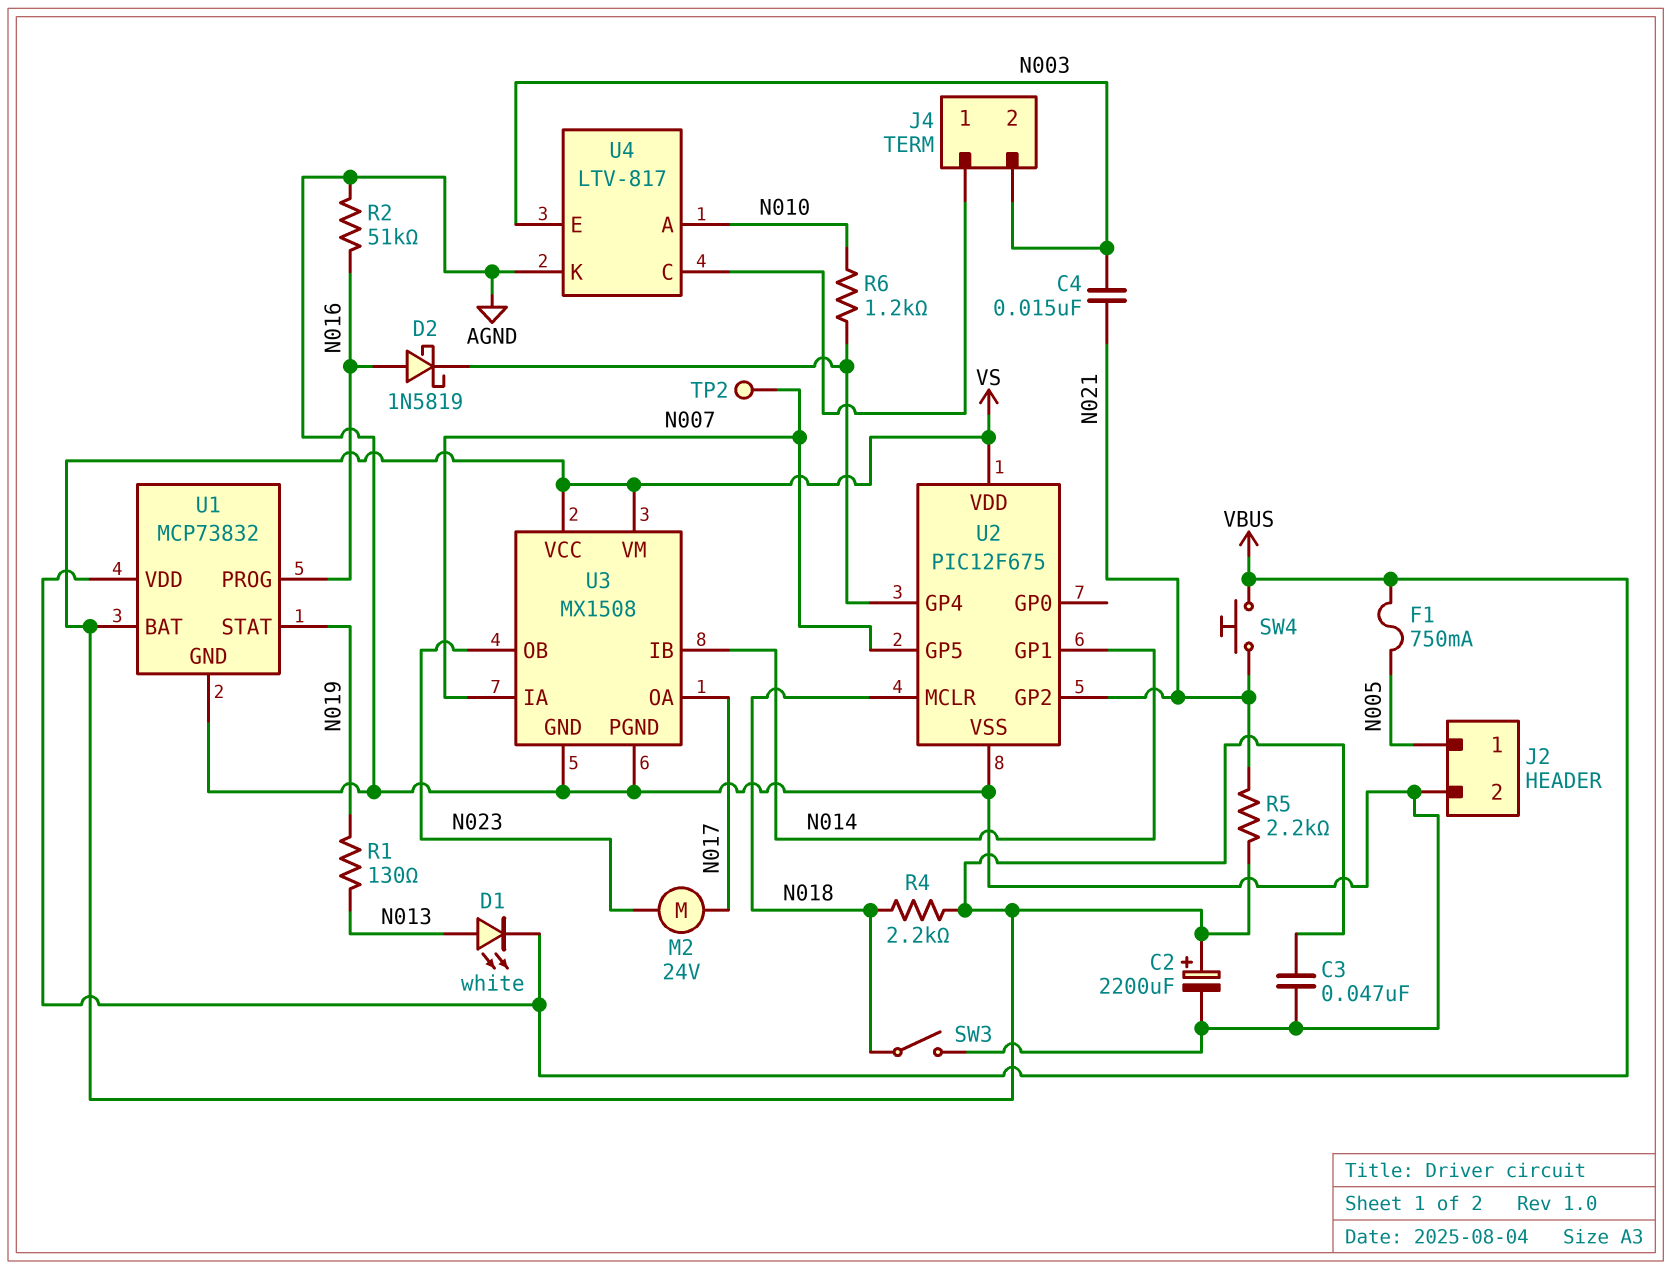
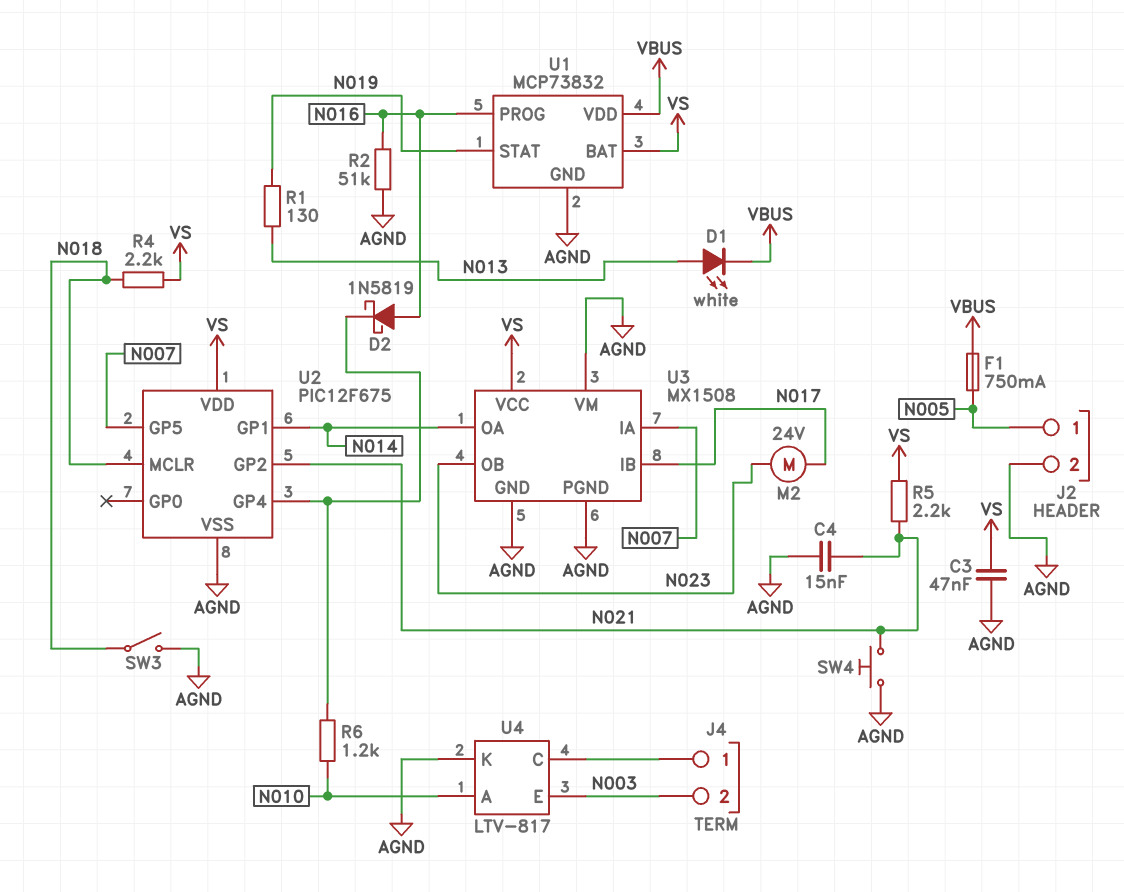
C2: 2200uF (plus VS, minus AGND) -> none
C4: 15nF (N003, N021) -> 15nF (AGND, N021)
SW4: button (N021, VBUS) -> button (AGND, N021)
TP2: test point (N007) -> none
U3 pin IB: N014 -> N017
U3 pin OA: N017 -> N014
U3 pin VM: VS -> AGND

